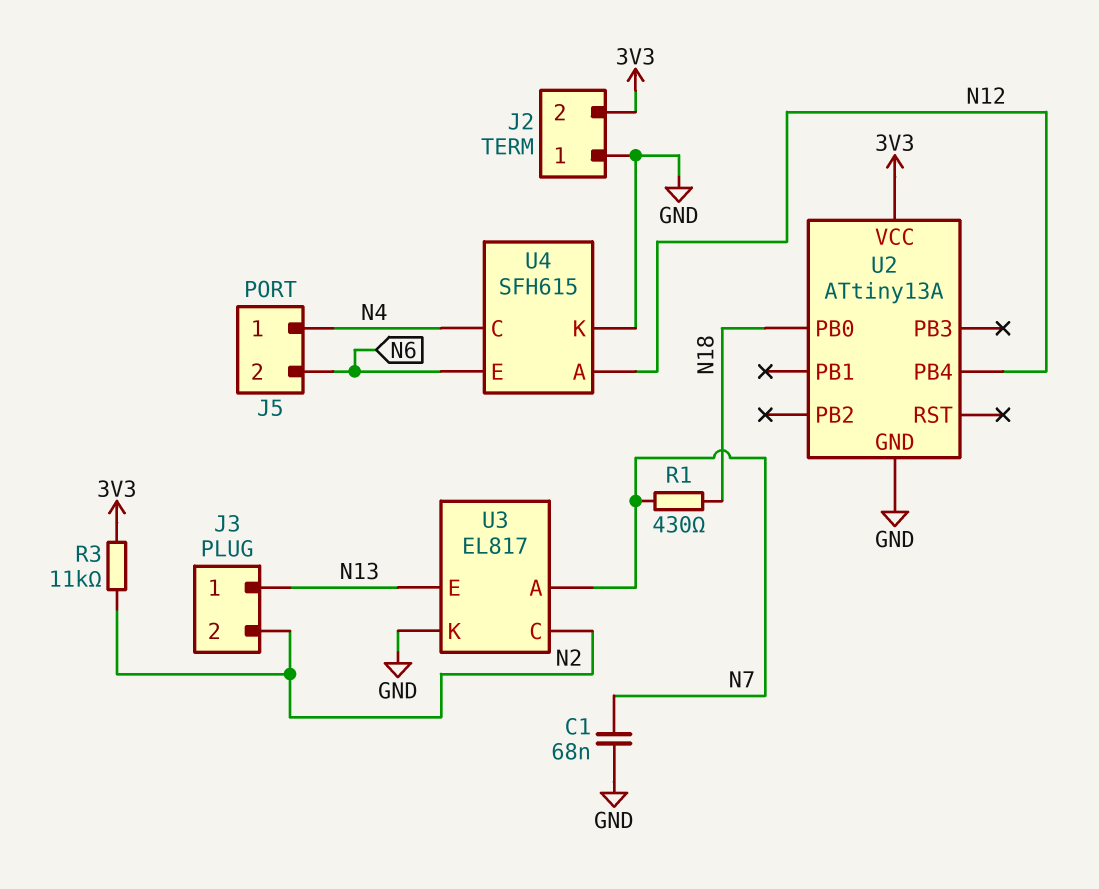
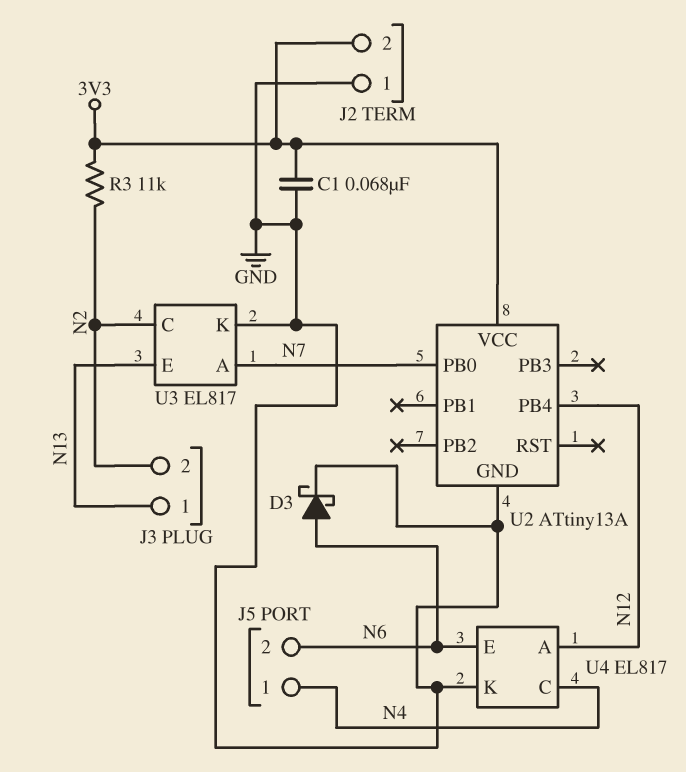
C1: 68nF (GND, N7) -> 68nF (3V3, GND)
D3: none -> schottky (A N6, K GND)
R1: 430 (N7, N18) -> none
U2 pin PB0: N18 -> N7
U4: SFH615 -> EL817

